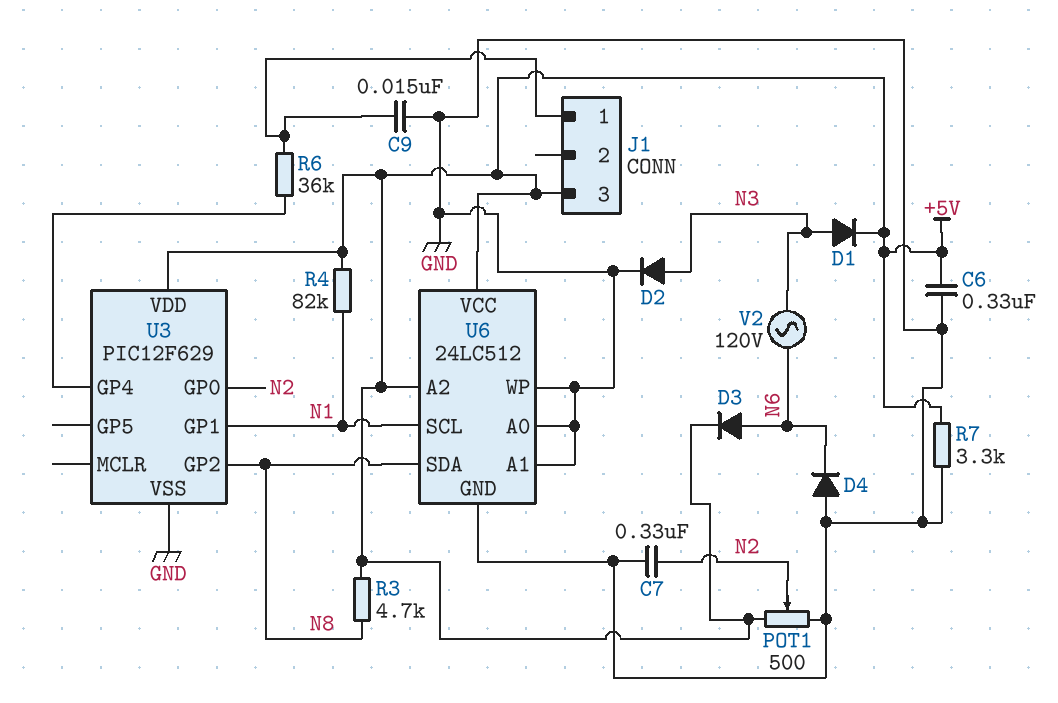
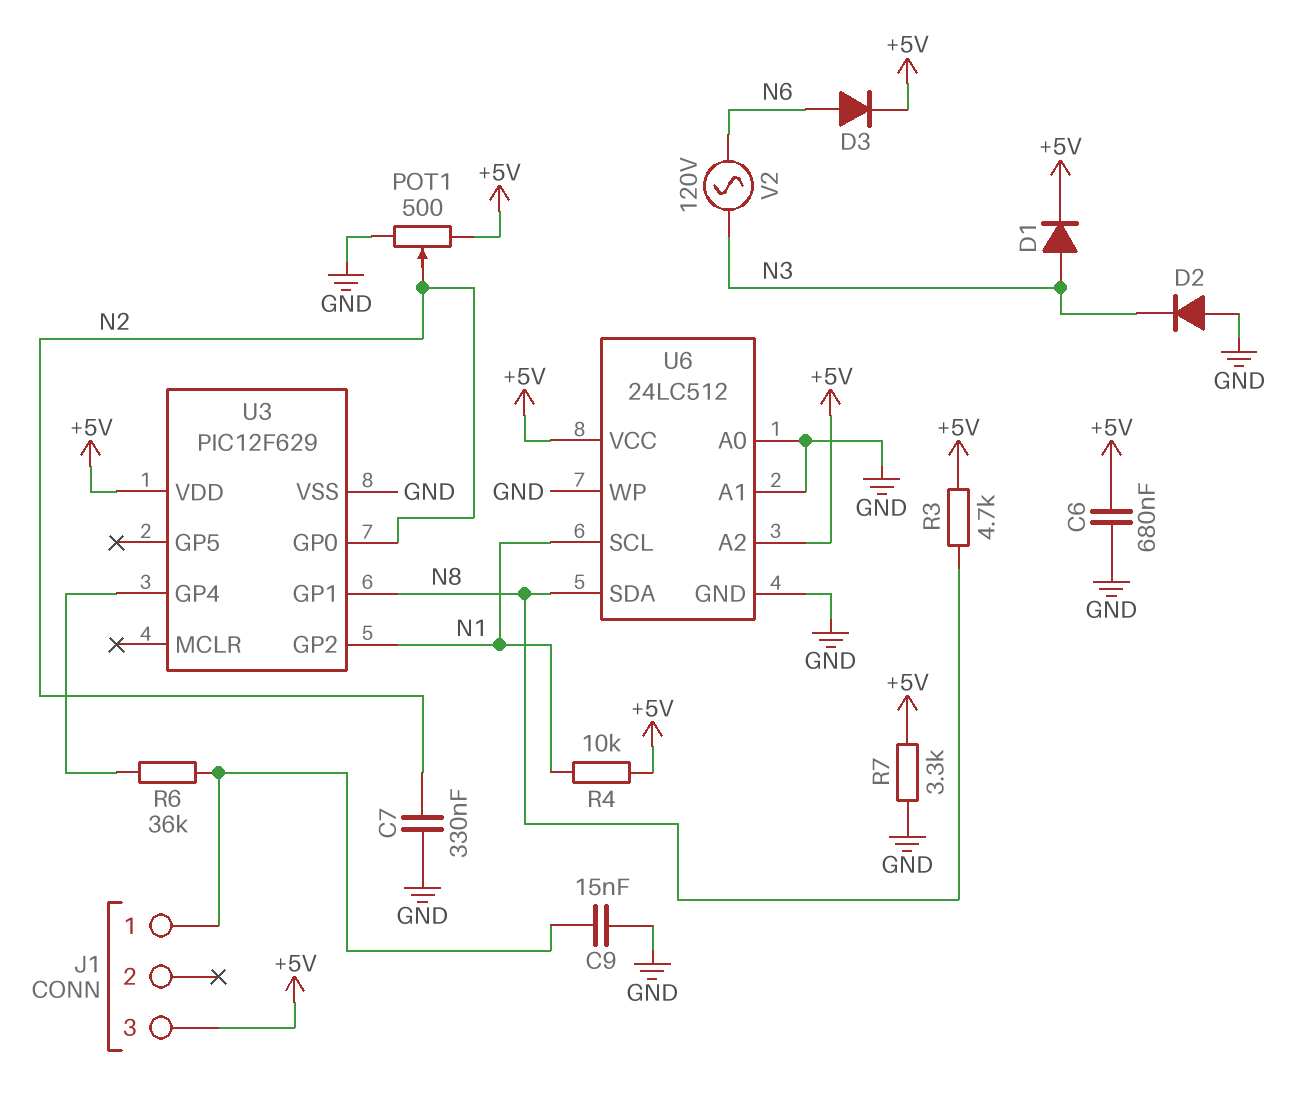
C6: 330nF (+5V, GND) -> 680nF (+5V, GND)
D2: diode (A N3, K GND) -> diode (A GND, K N3)
D4: diode (A GND, K N6) -> none
R4: 82k (+5V, N1) -> 10k (+5V, N1)
U3 pin GP1: N1 -> N8
U3 pin GP2: N8 -> N1

